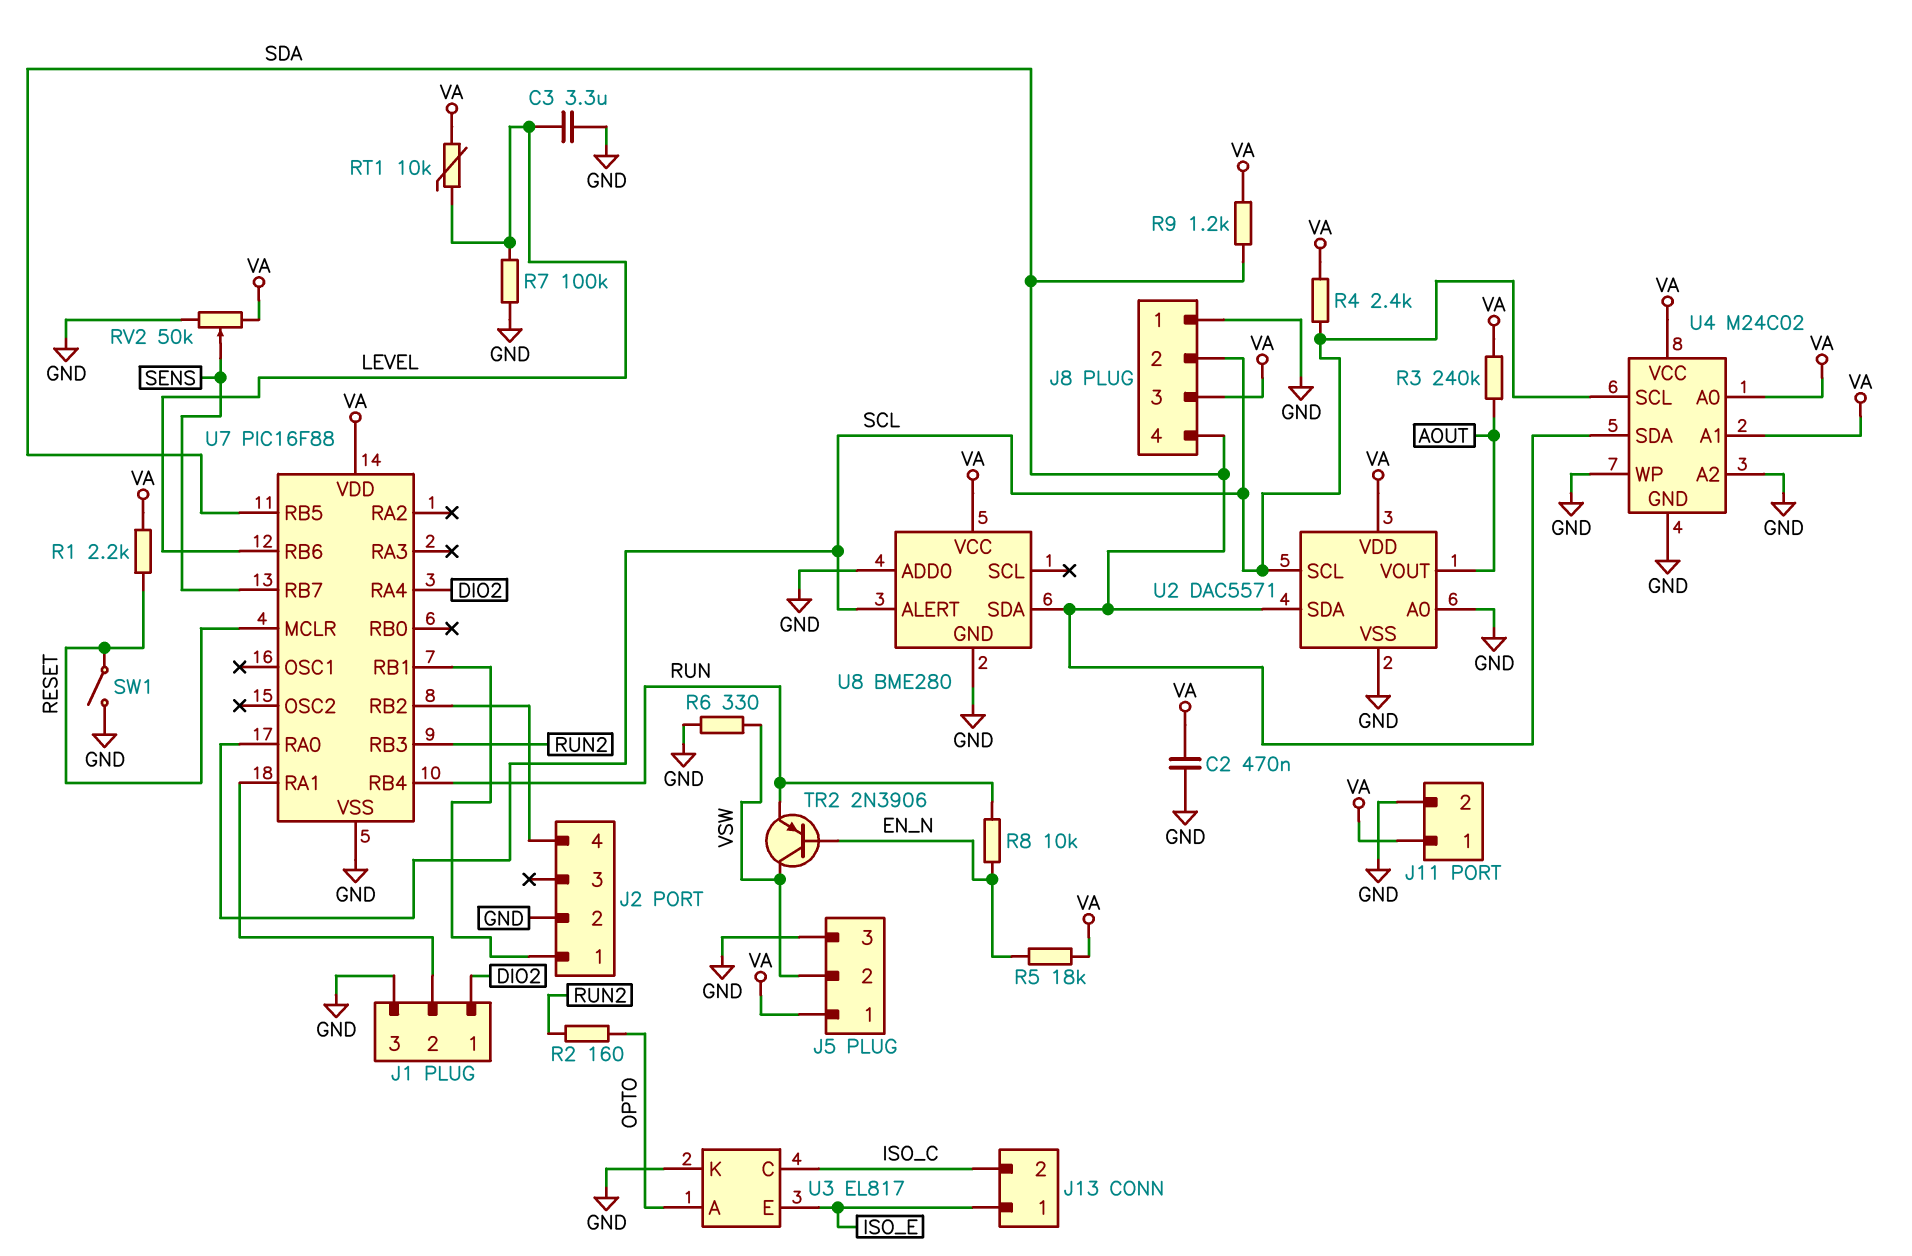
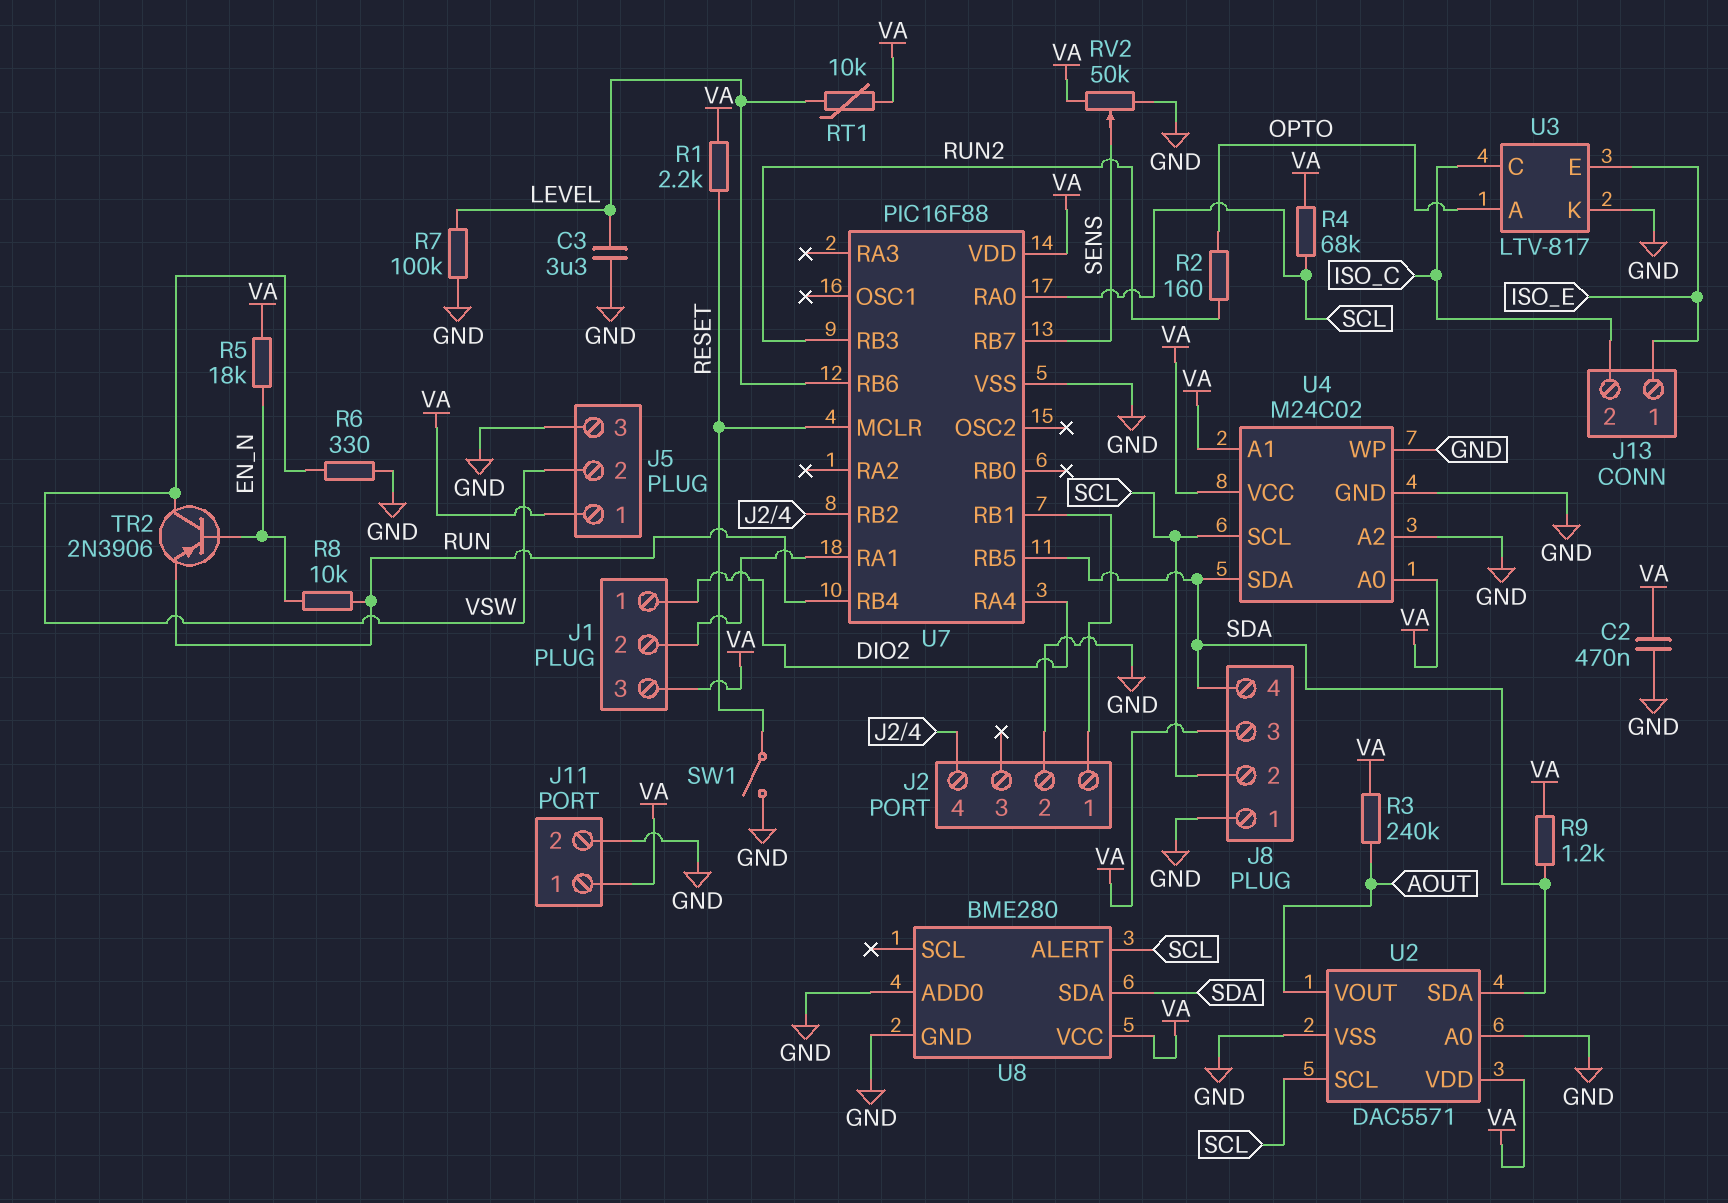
J1 pin 3: GND -> VA
R4: 2.4k (SCL, VA) -> 68k (SCL, VA)
U3: EL817 -> LTV-817

